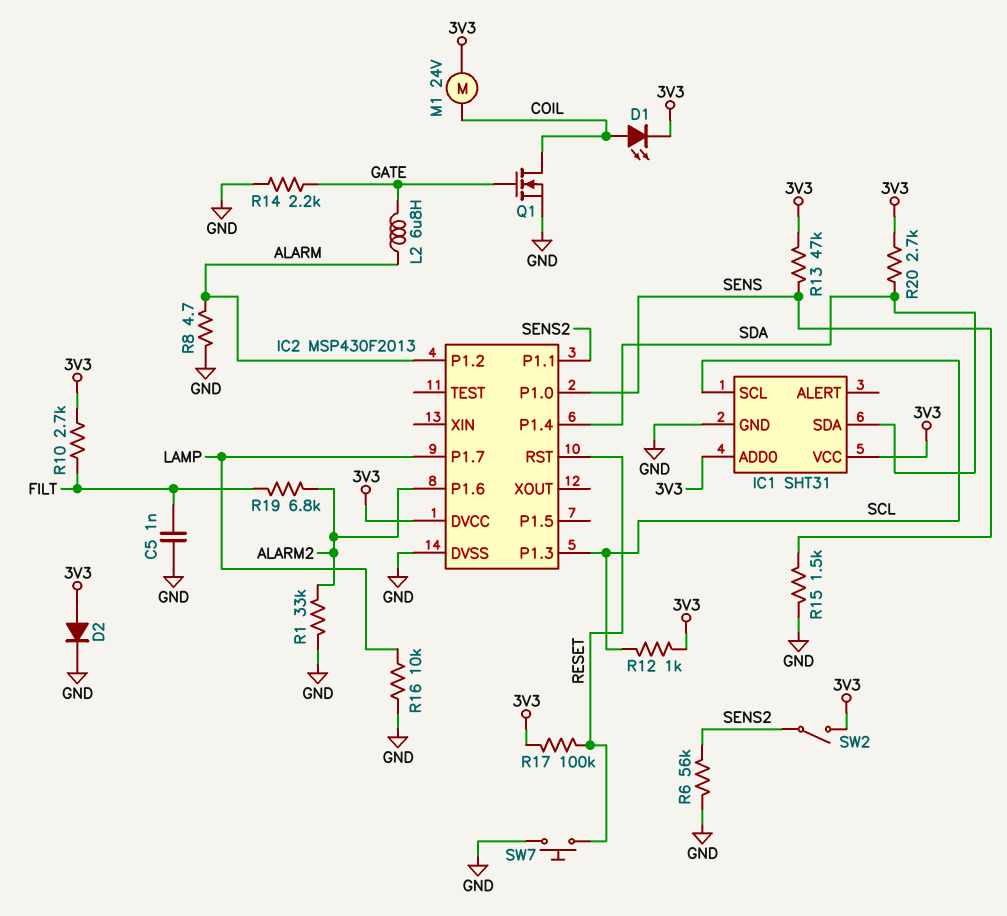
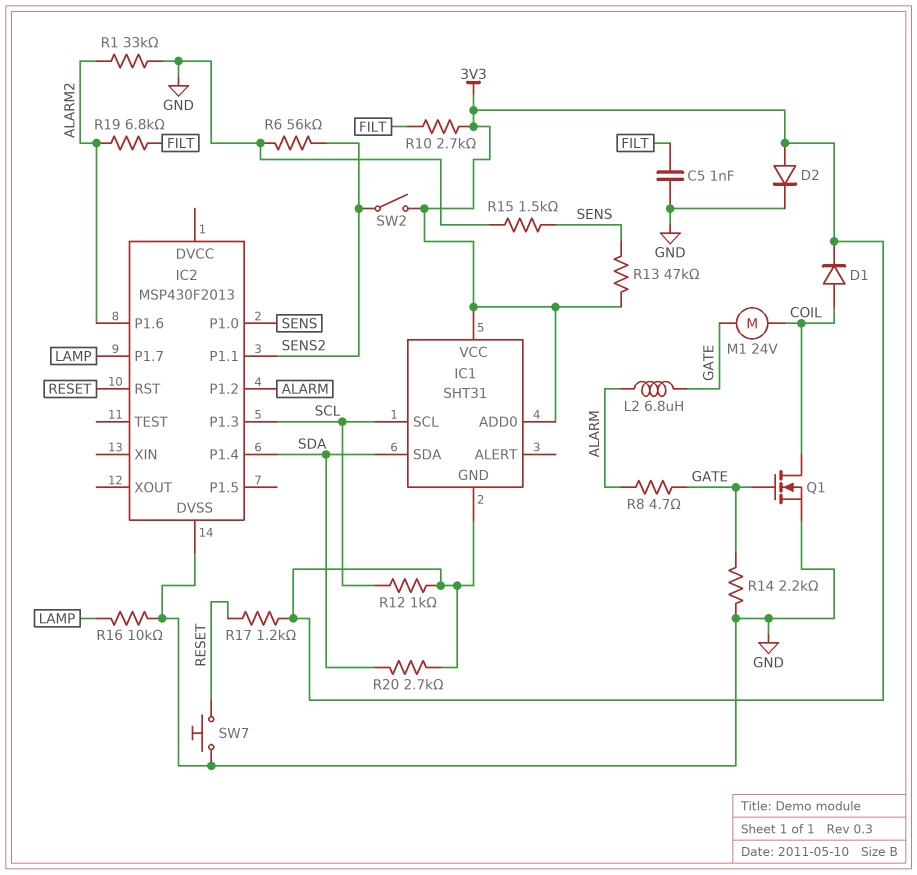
D1: LED (A COIL, K 3V3) -> diode (A COIL, K 3V3)
IC1 pin GND: GND -> 3V3
IC2 pin DVCC: 3V3 -> none
M1: motor 24V (3V3, COIL) -> motor 24V (COIL, GATE)
R8: 4.7 (ALARM, GND) -> 4.7 (ALARM, GATE)
R17: 100k (3V3, RESET) -> 1.2k (3V3, RESET)

